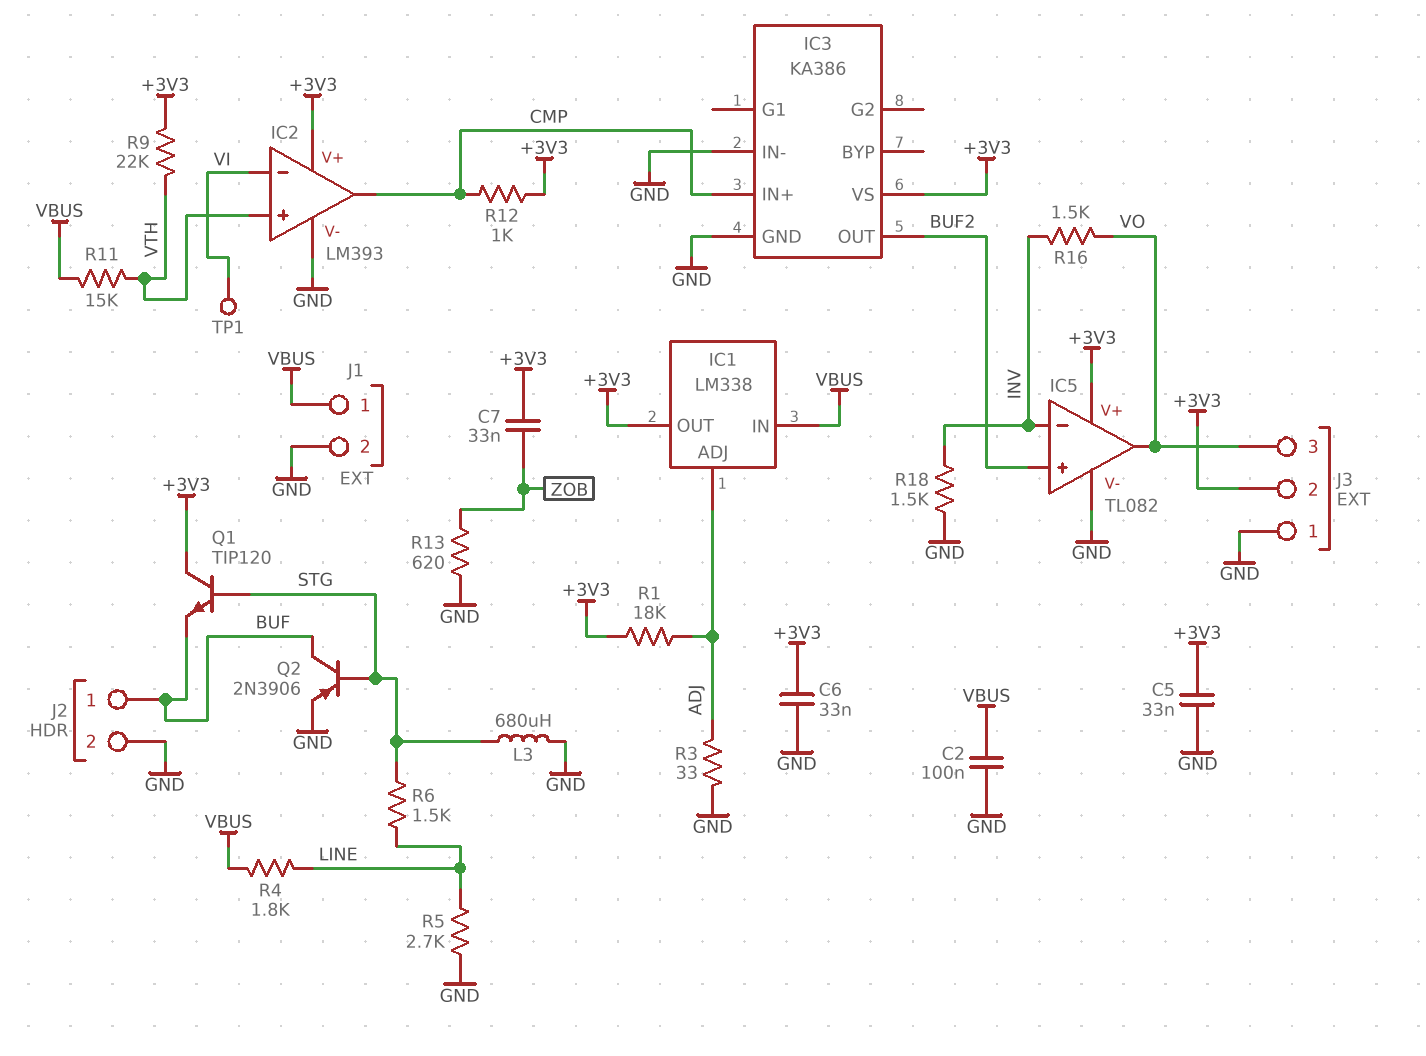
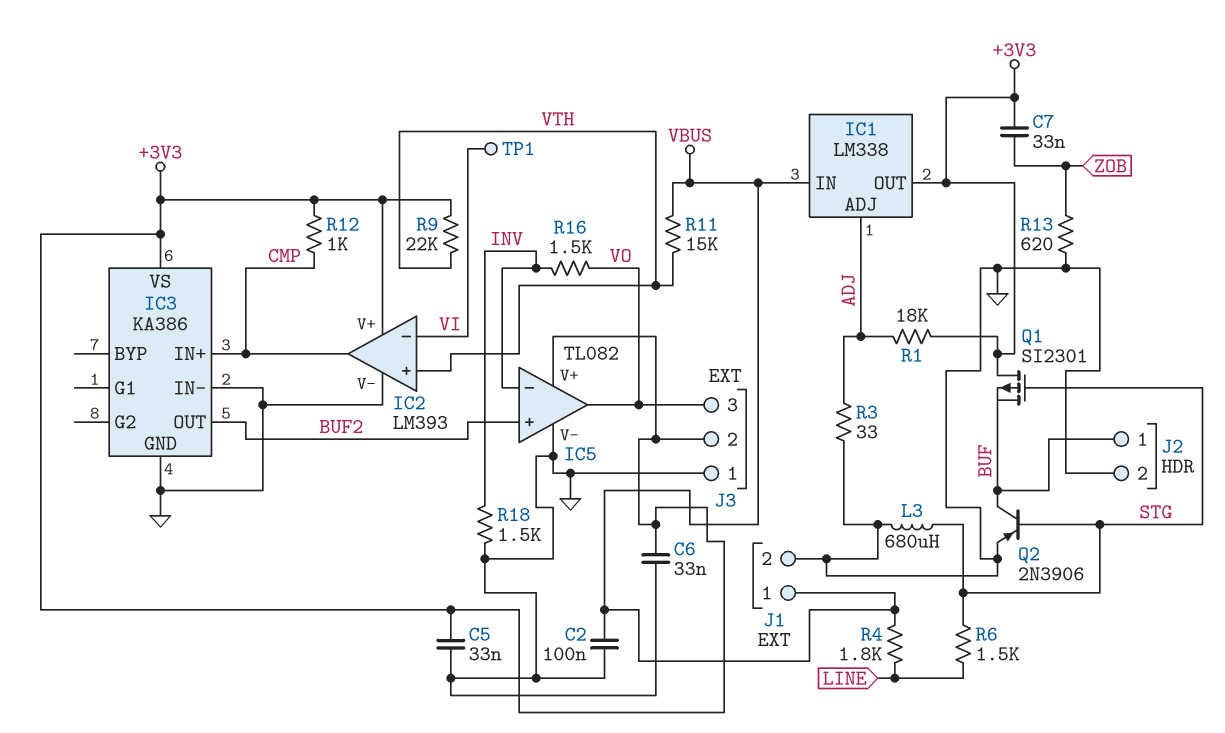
Q1: NPN TIP120 (B STG, C +3V3, E BUF) -> PMOS SI2301 (G STG, D +3V3, S BUF)
R5: 2.7k (GND, LINE) -> none

